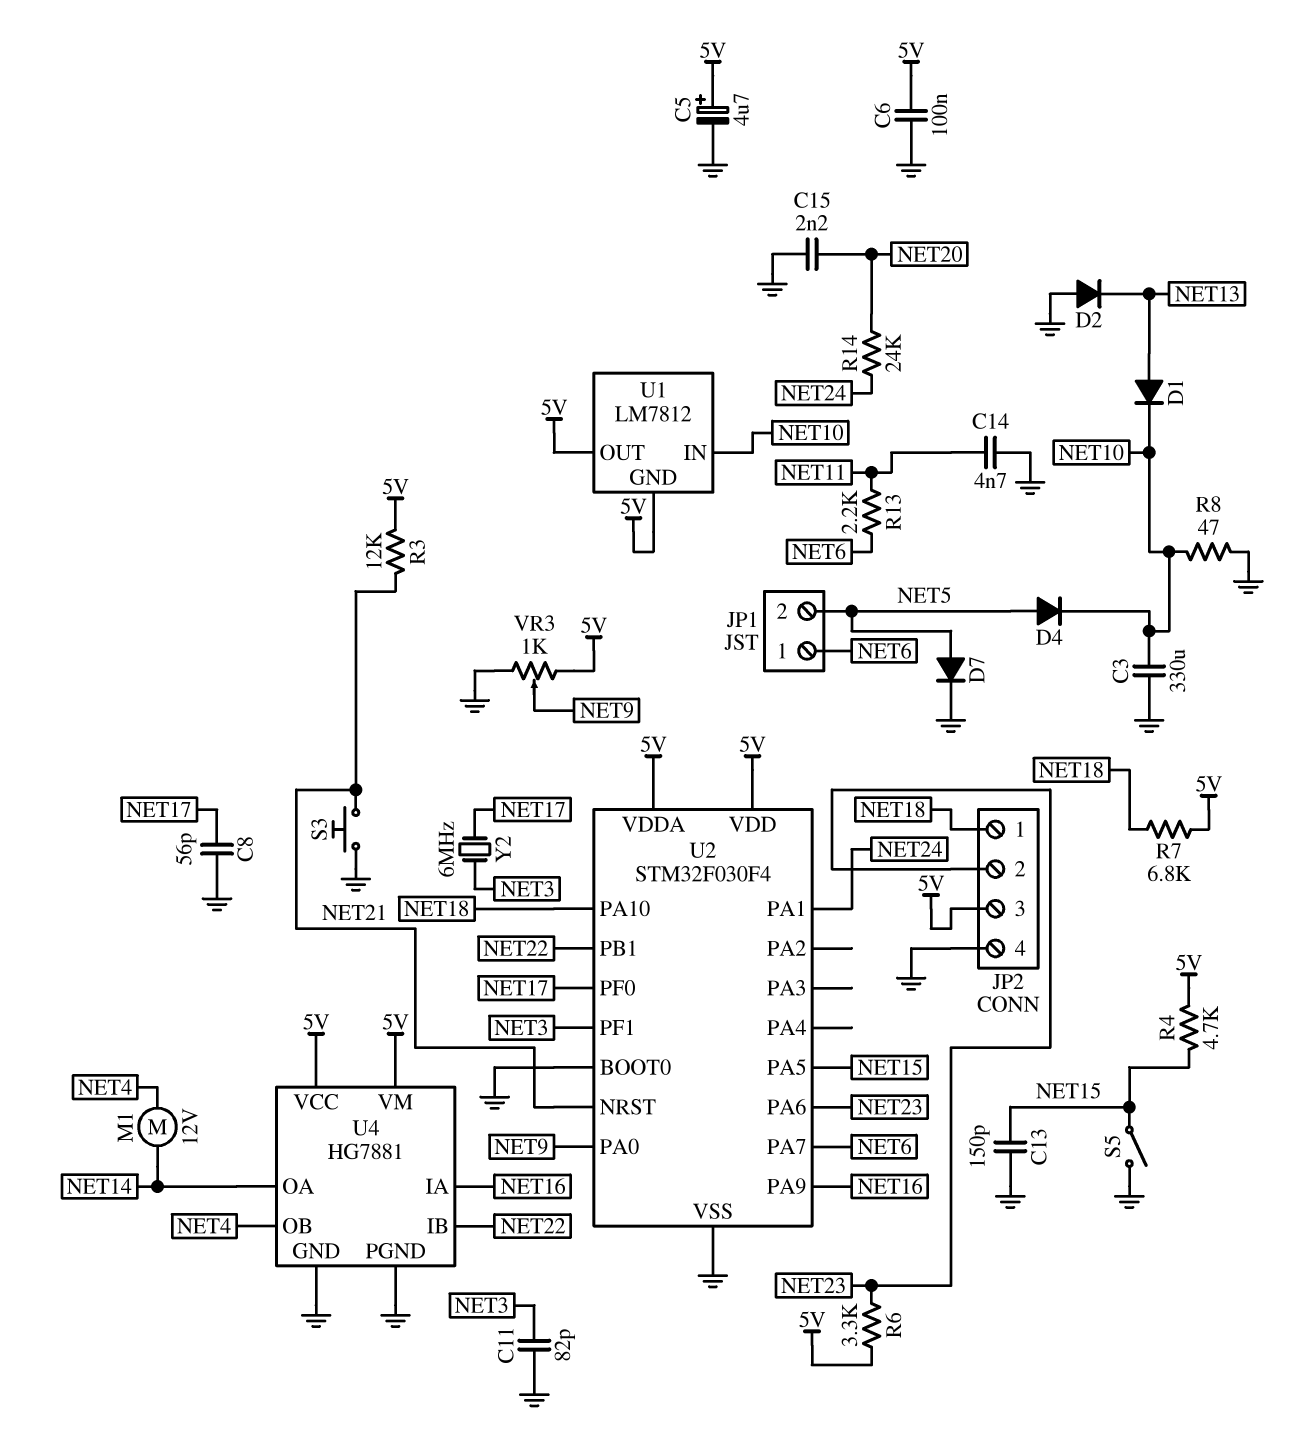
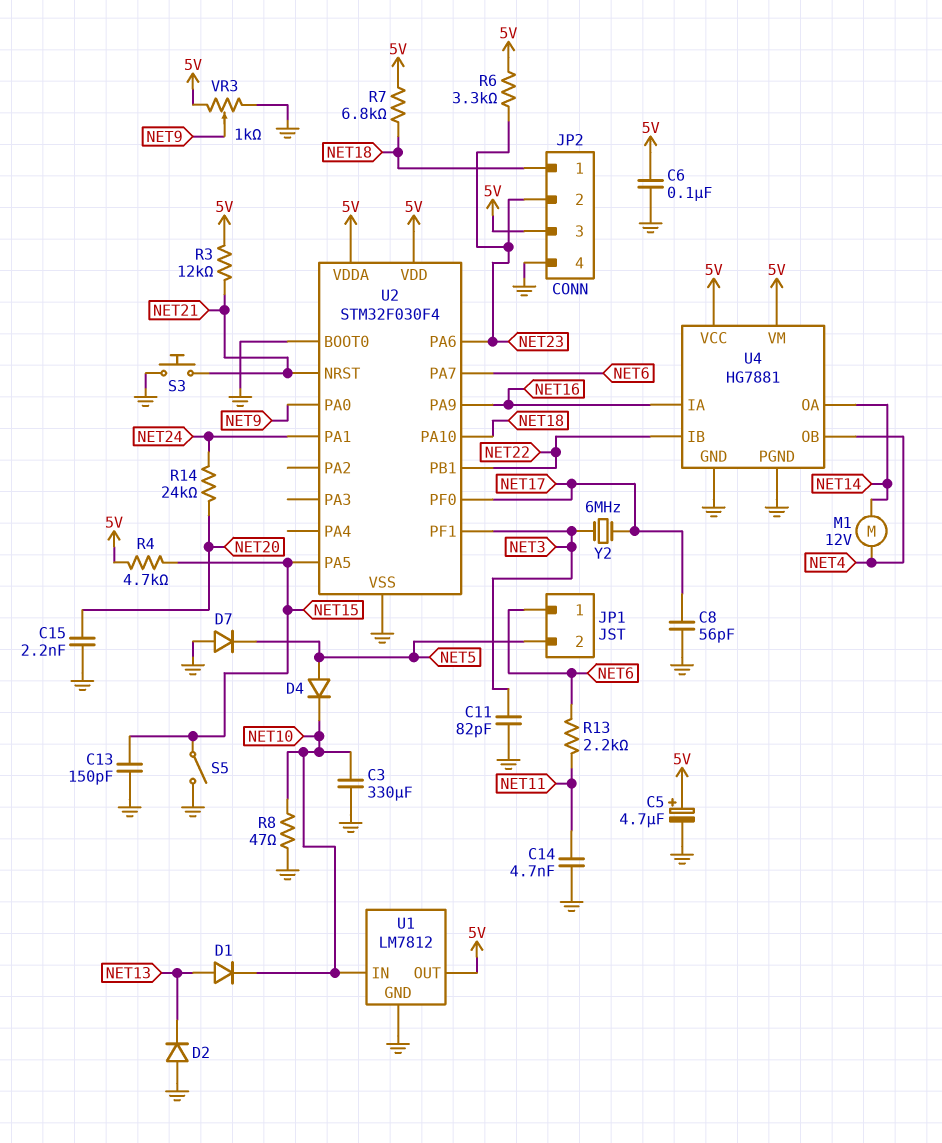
D7: diode (A NET5, K GND) -> diode (A GND, K NET5)
U1 pin GND: 5V -> GND

